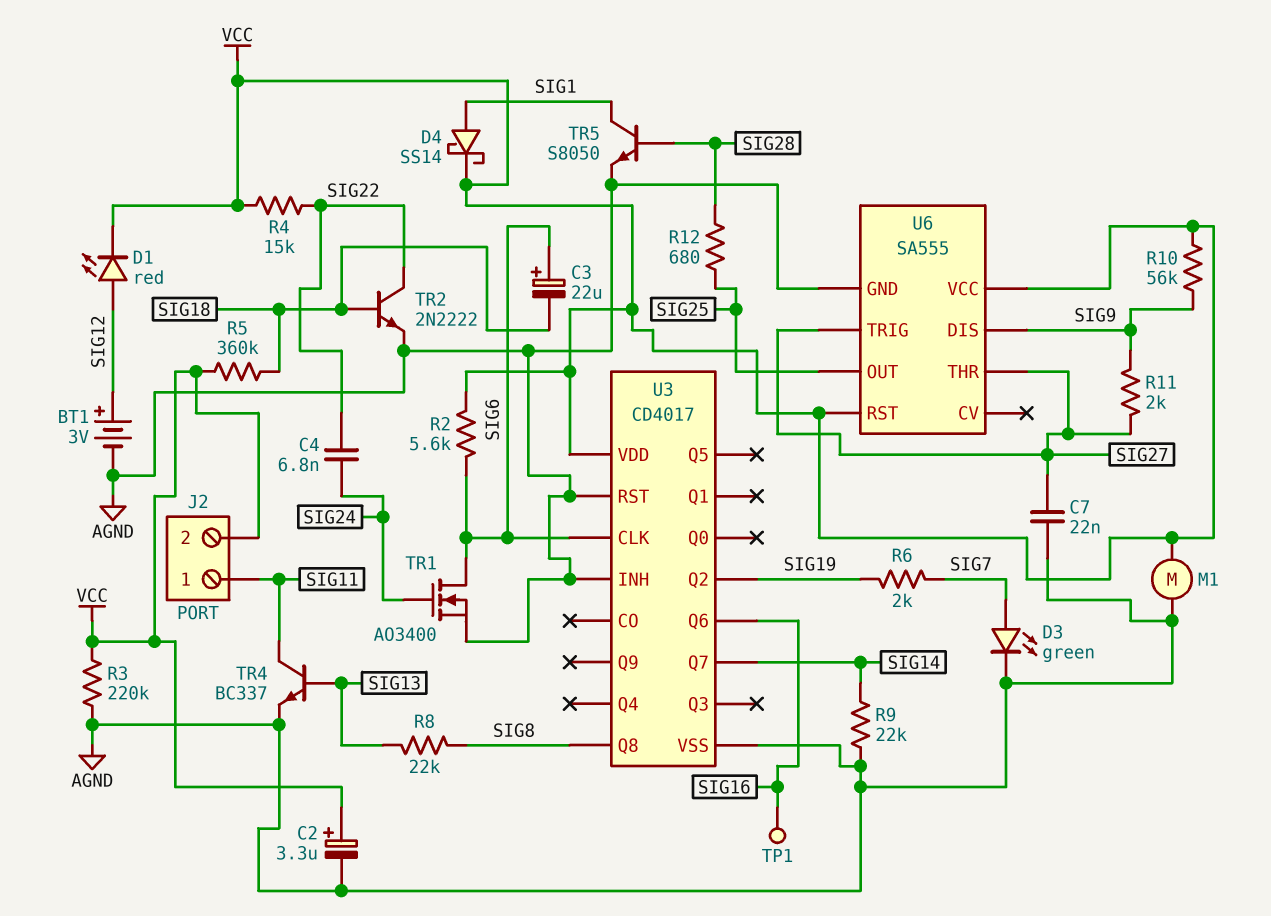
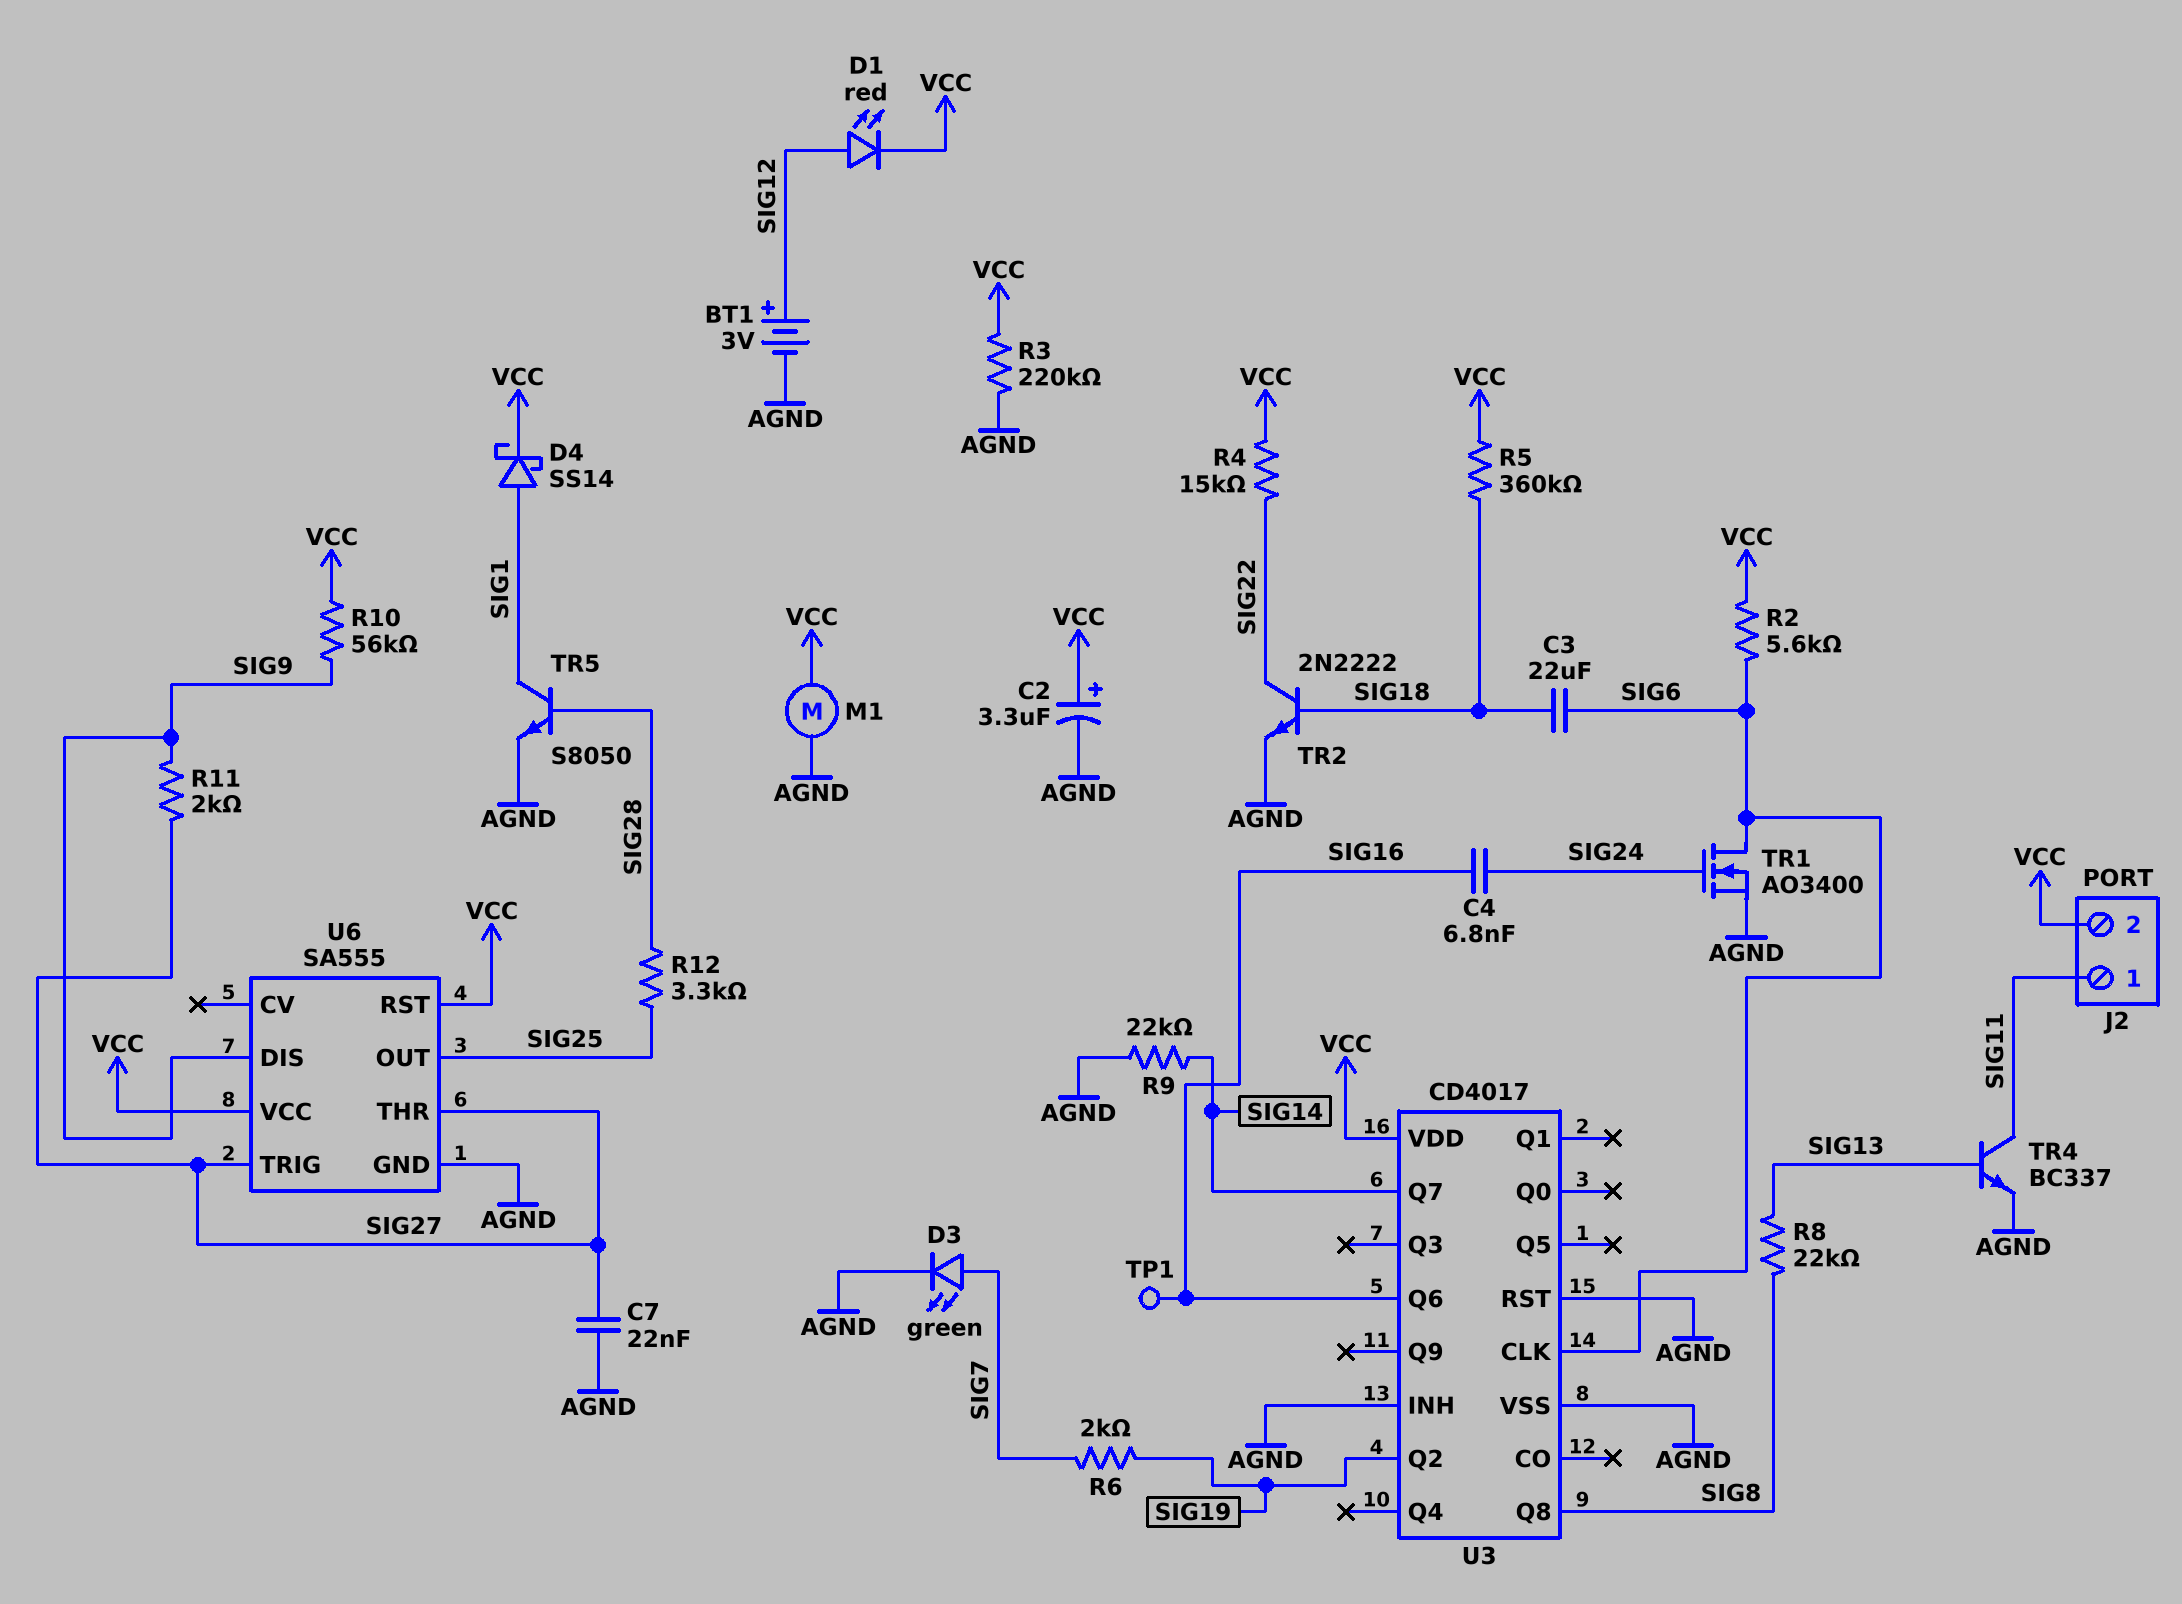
C3: 22uF (plus SIG6, minus SIG18) -> 22uF (SIG6, SIG18)
C4: 6.8nF (SIG22, SIG24) -> 6.8nF (SIG16, SIG24)
R12: 680 (SIG25, SIG28) -> 3.3k (SIG25, SIG28)

